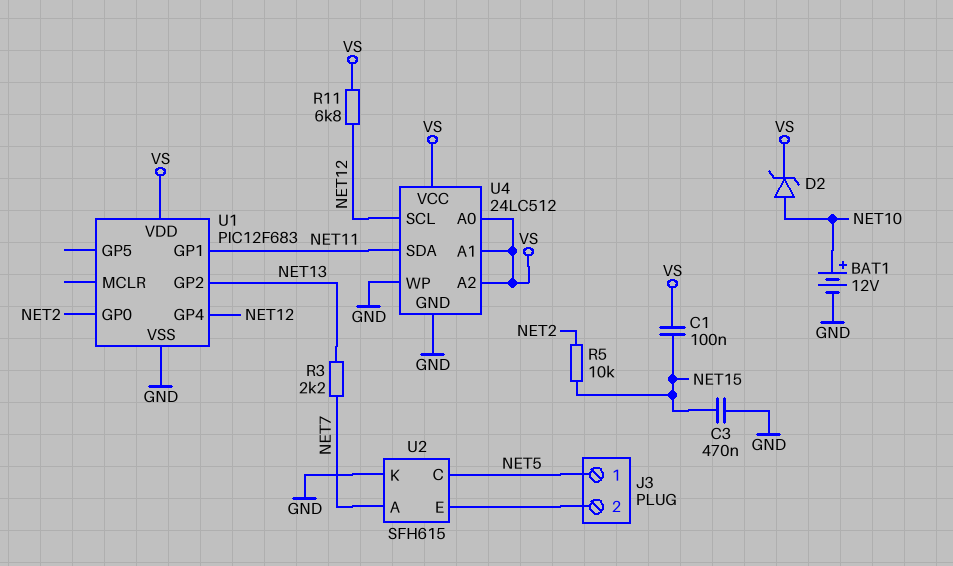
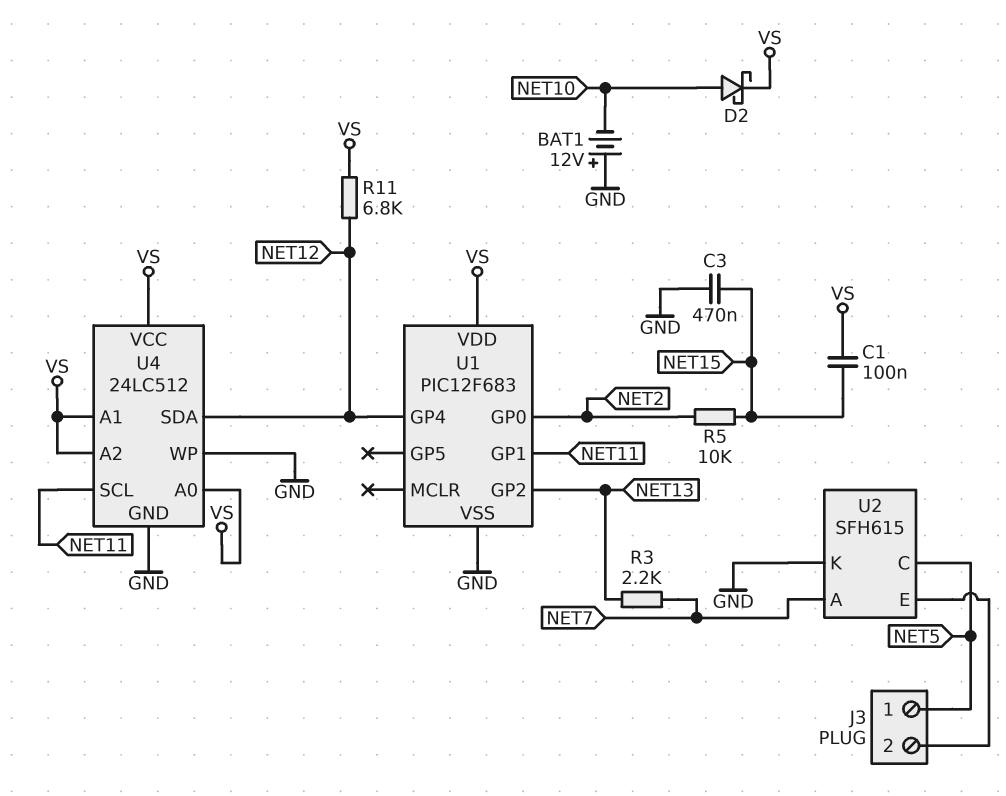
BAT1: 12V (plus NET10, minus GND) -> 12V (plus GND, minus NET10)
D2: zener (A NET10, K VS) -> schottky (A NET10, K VS)
U4 pin SCL: NET12 -> NET11
U4 pin SDA: NET11 -> NET12

